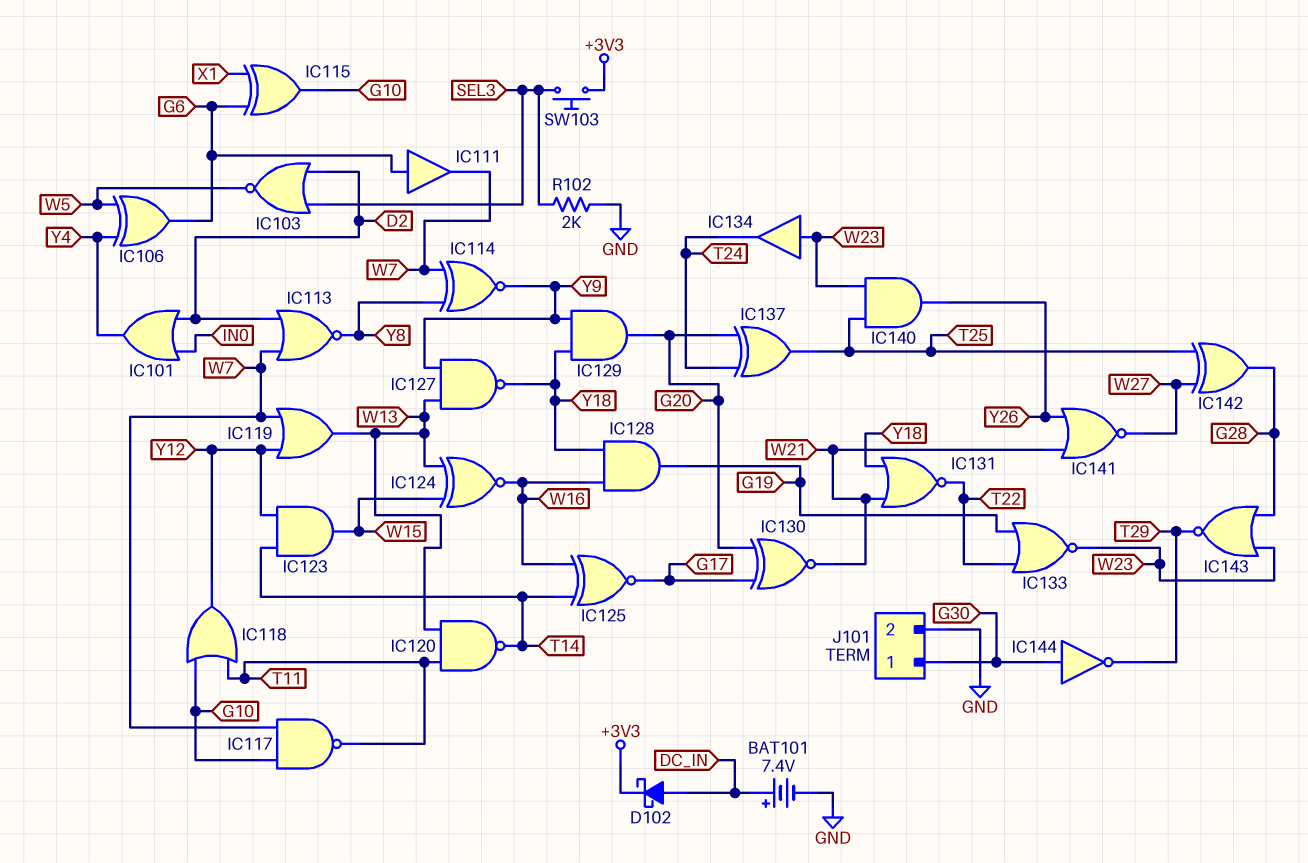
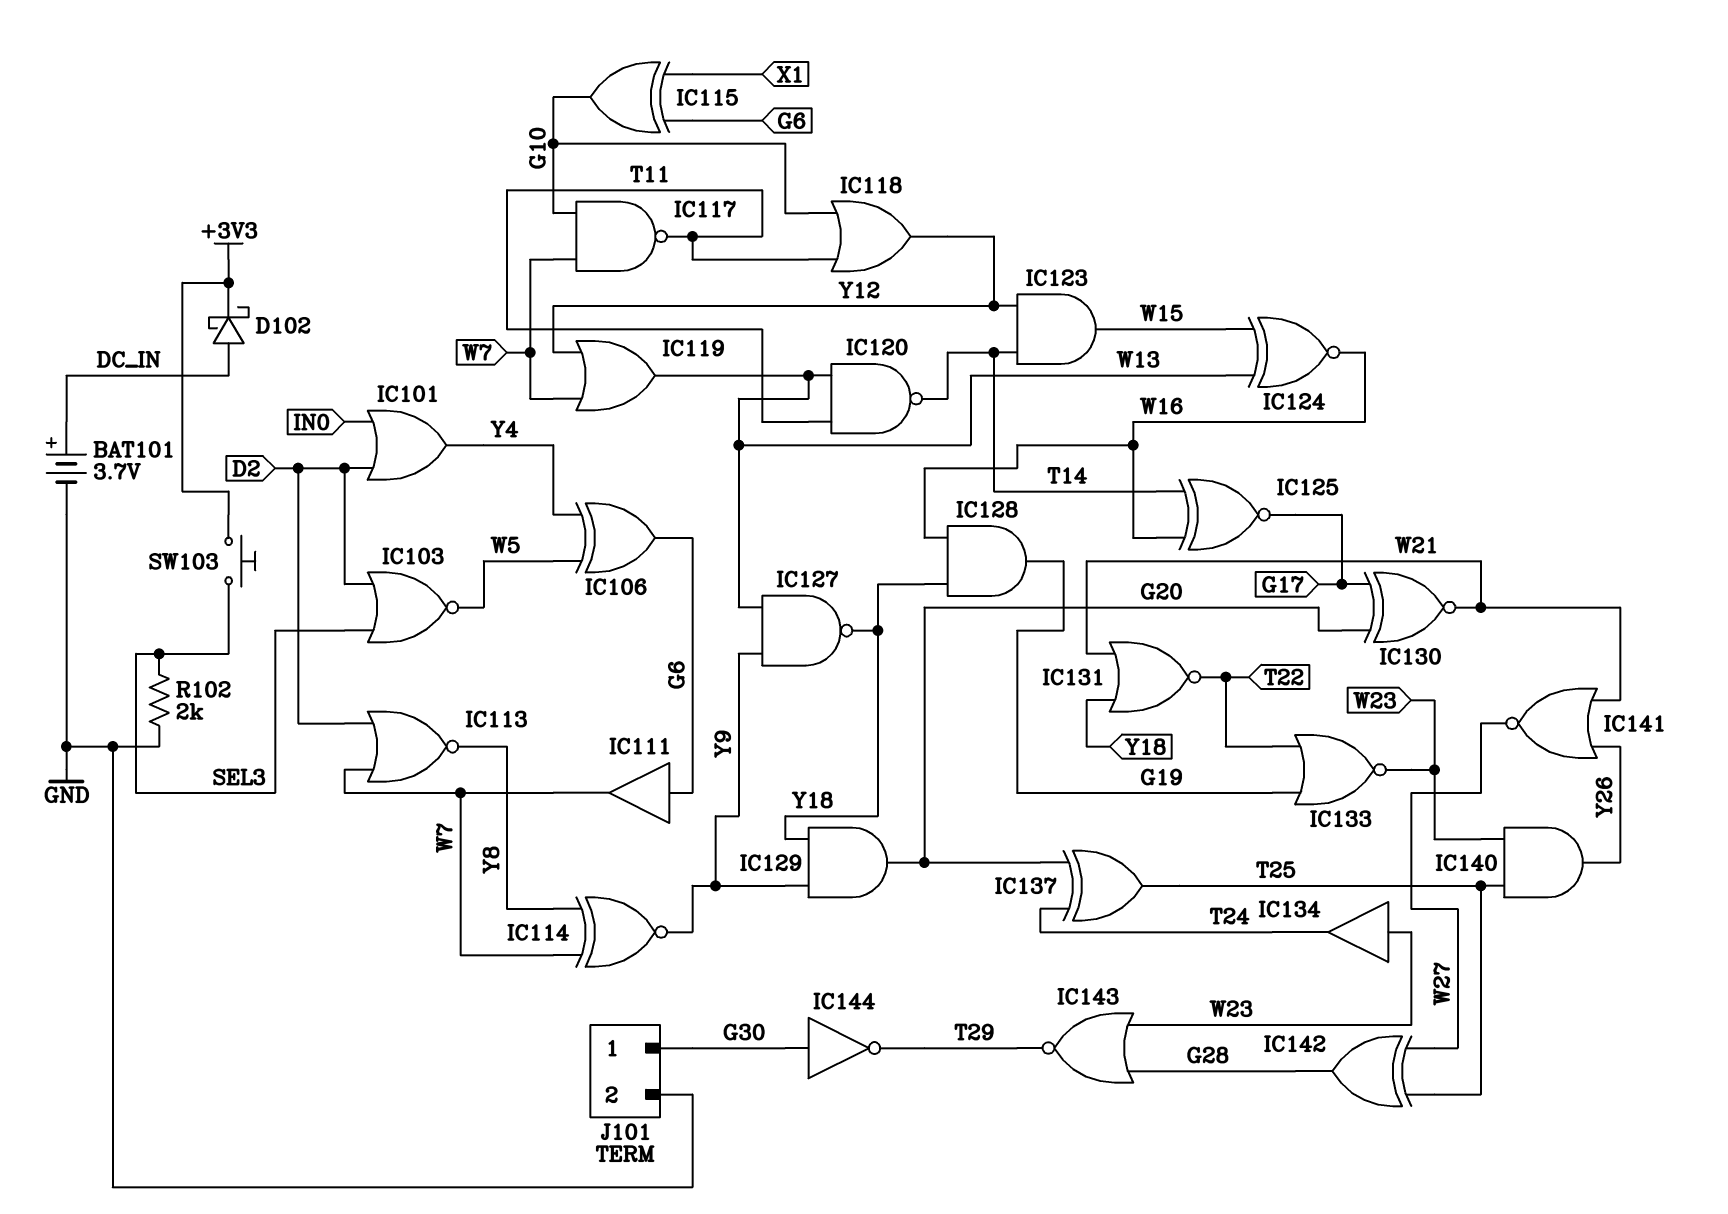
BAT101: 7.4V (plus DC_IN, minus GND) -> 3.7V (plus DC_IN, minus GND)

